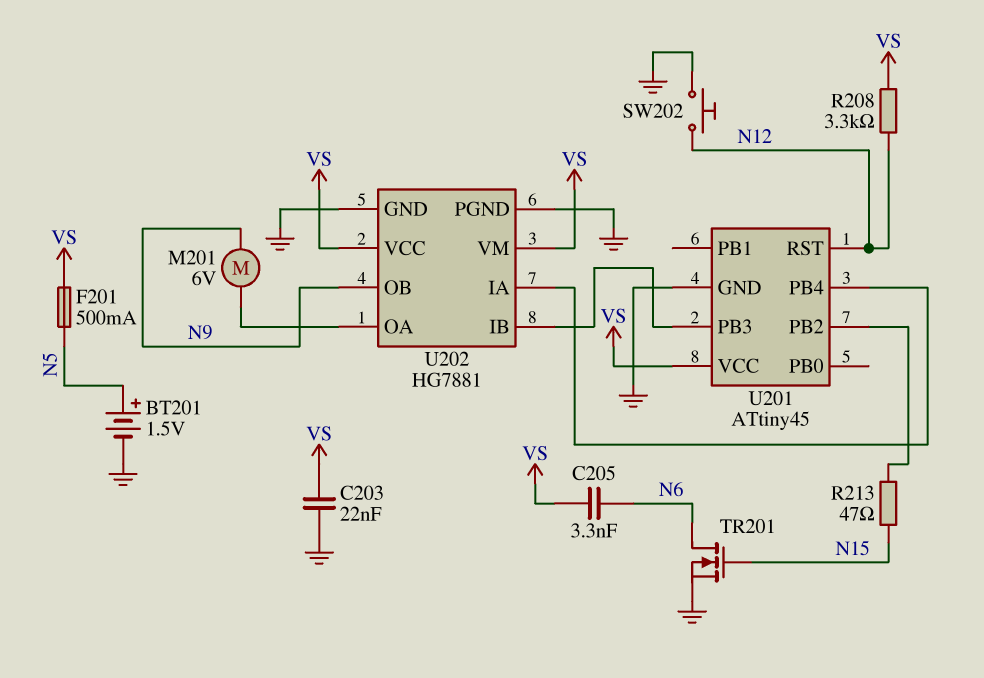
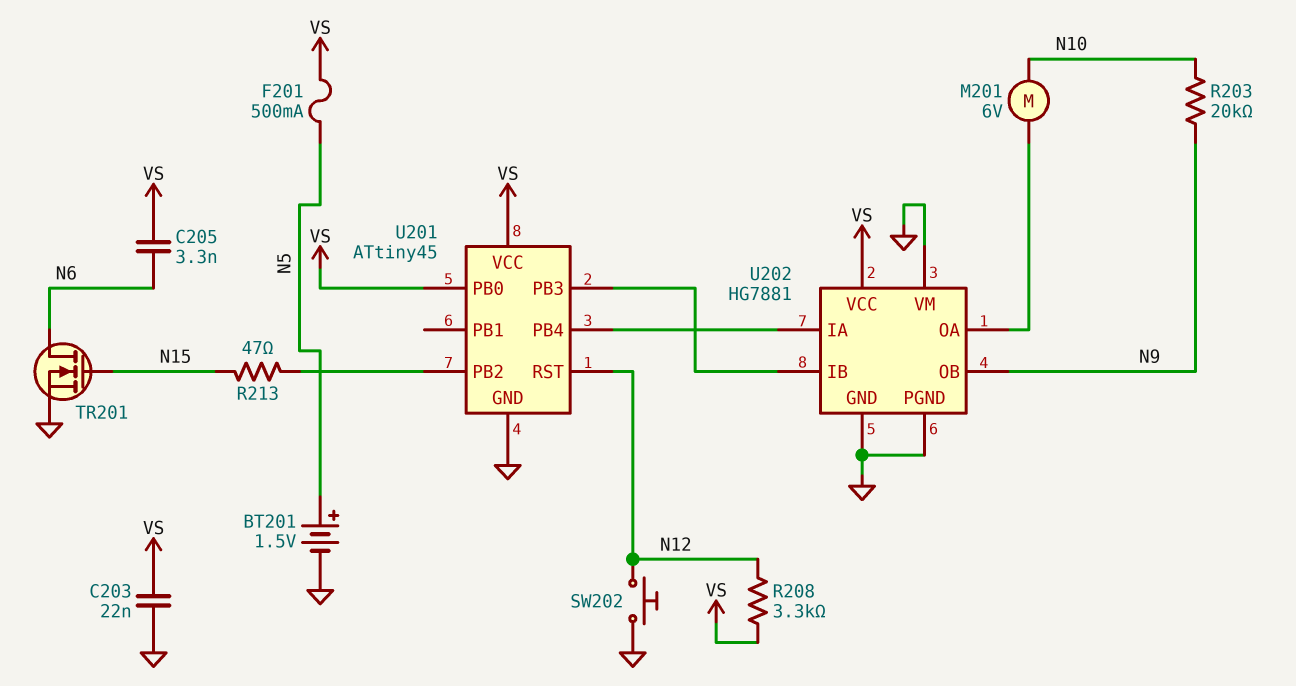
M201: motor 6V (N9, U202/OA) -> motor 6V (N10, U202/OA)
R203: none -> 20k (N9, N10)
U201 pin PB0: none -> VS
U202 pin VM: VS -> GND

